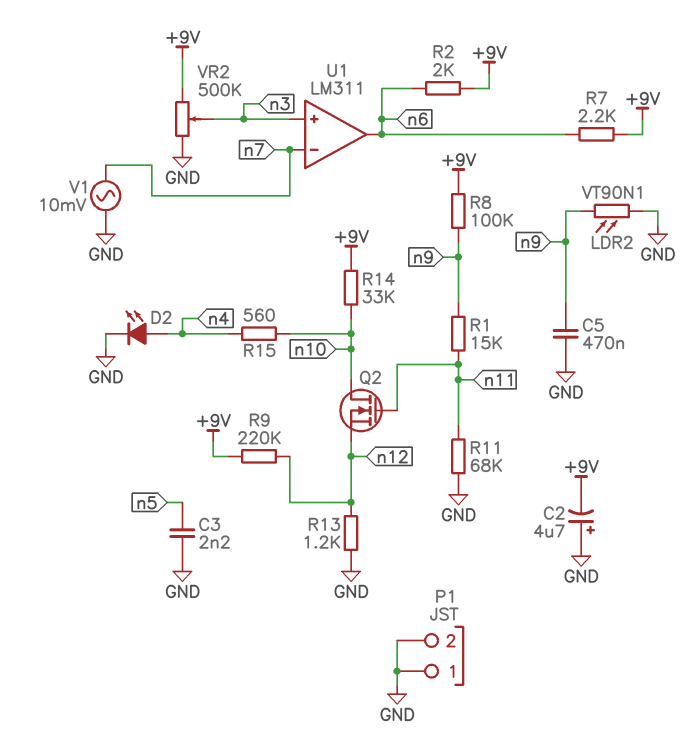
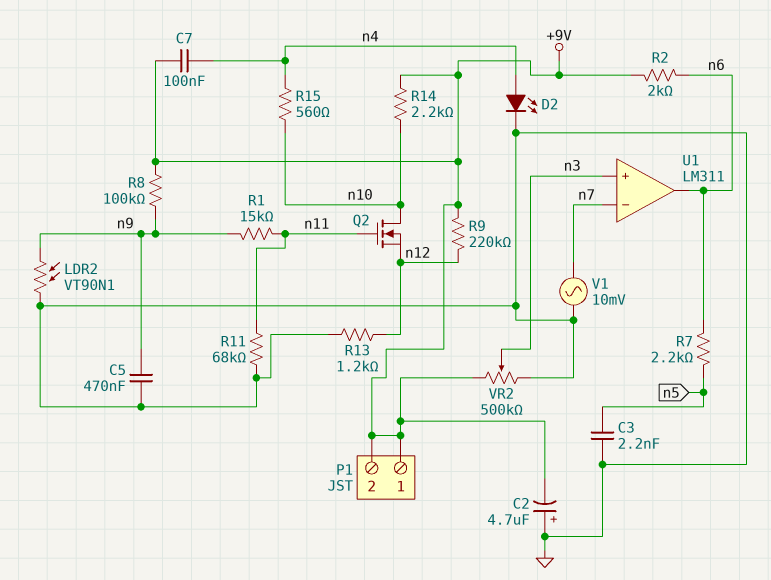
C7: none -> 100nF (+9V, n4)
P1 pin 1: GND -> +9V
P1 pin 2: GND -> +9V
R7: 2.2k (+9V, n6) -> 2.2k (n5, n6)
R14: 33k (+9V, n10) -> 2.2k (+9V, n10)

